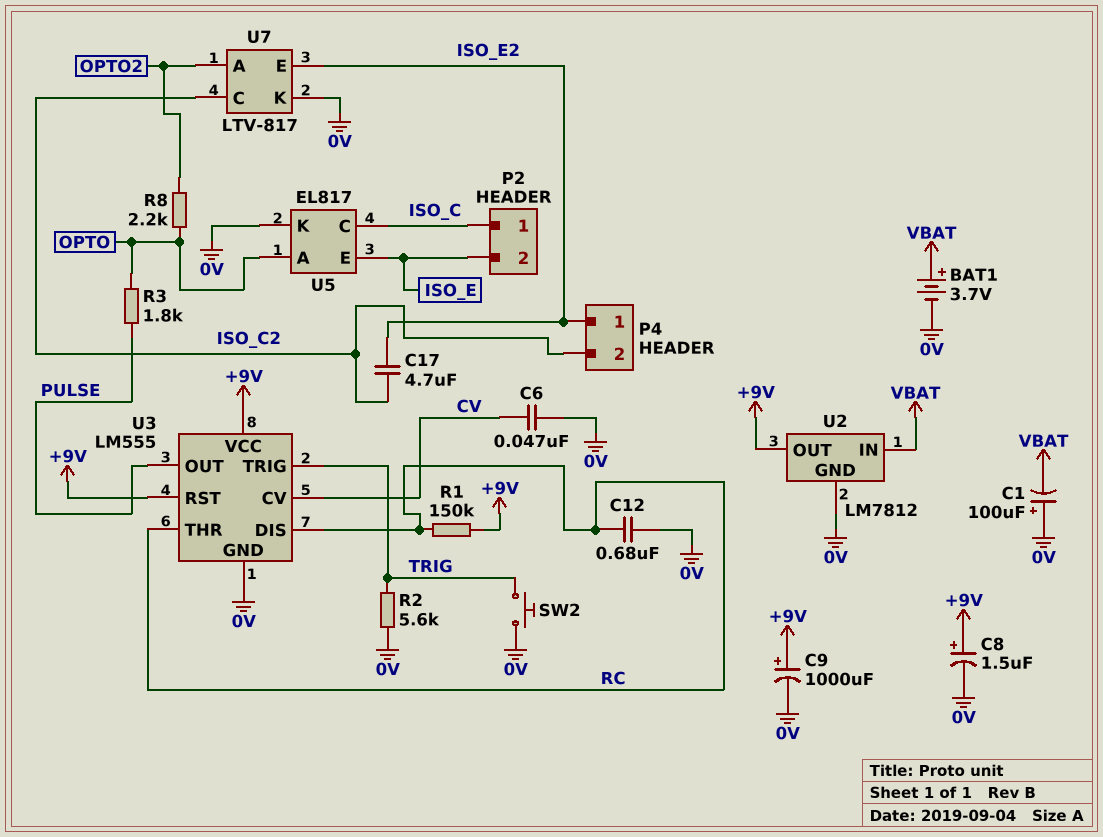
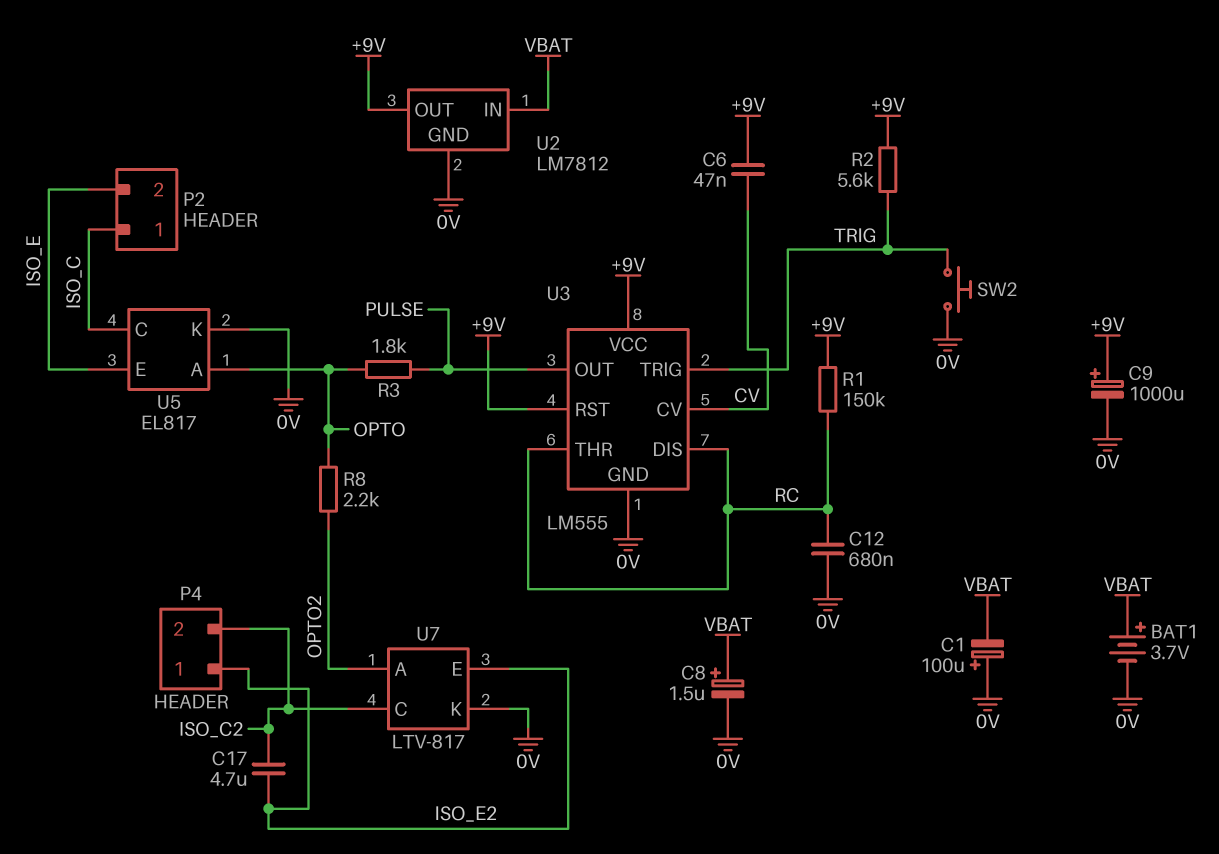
C6: 47nF (0V, CV) -> 47nF (+9V, CV)
C8: 1.5uF (plus +9V, minus 0V) -> 1.5uF (plus VBAT, minus 0V)
R2: 5.6k (0V, TRIG) -> 5.6k (+9V, TRIG)

